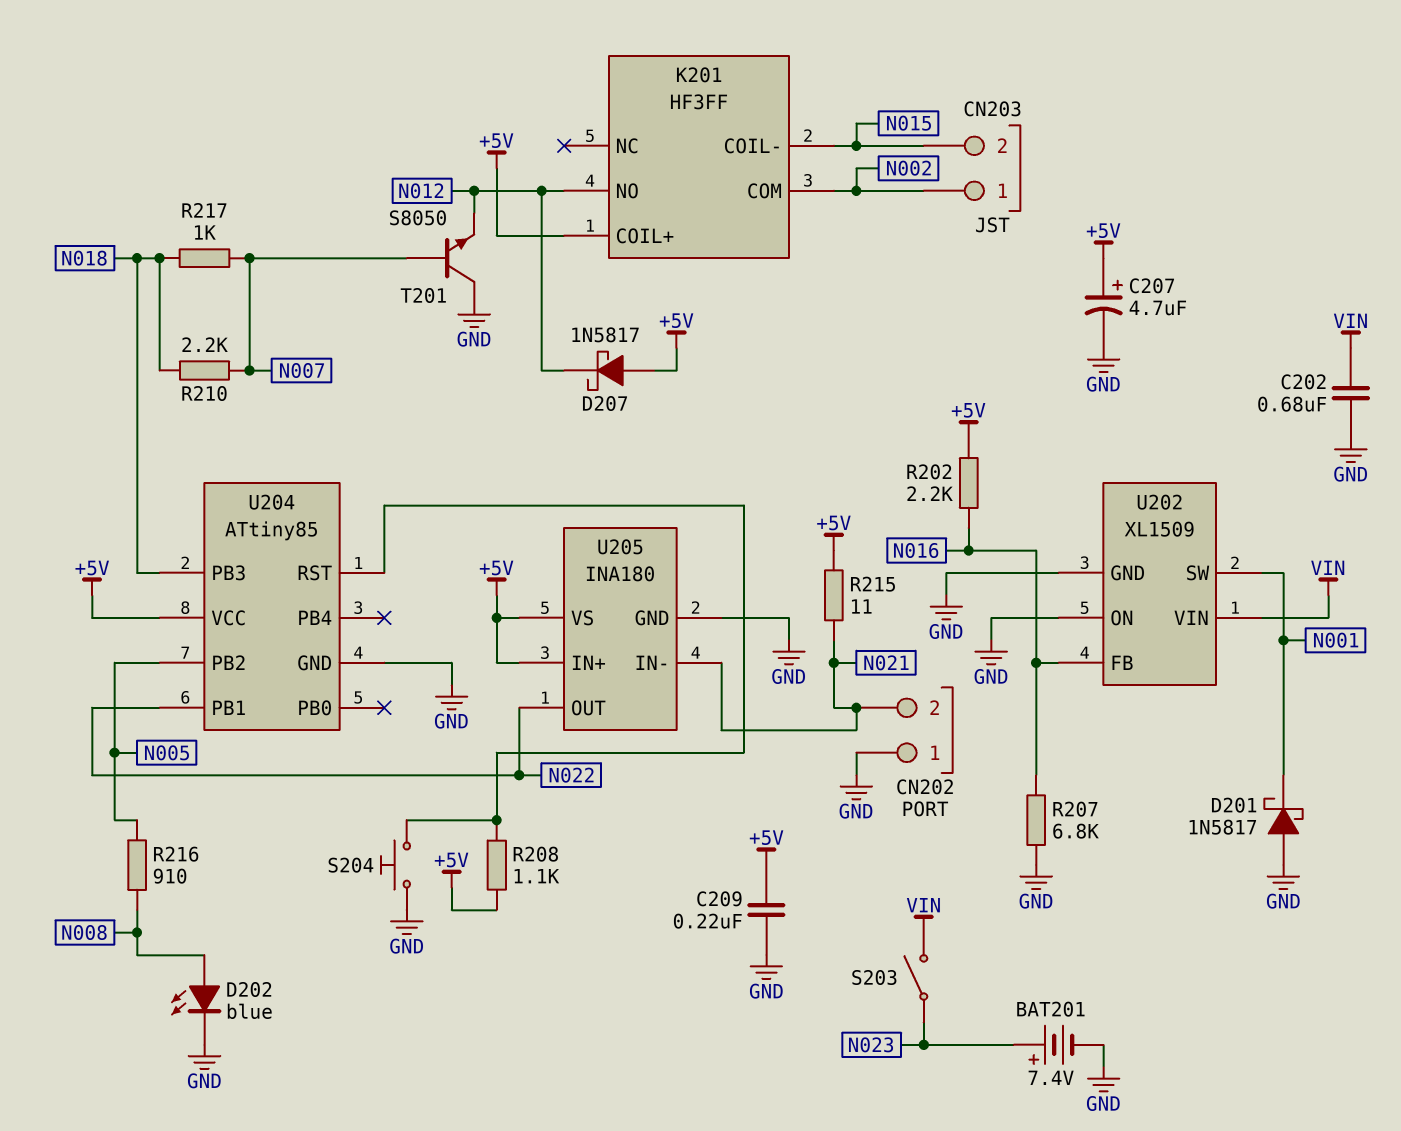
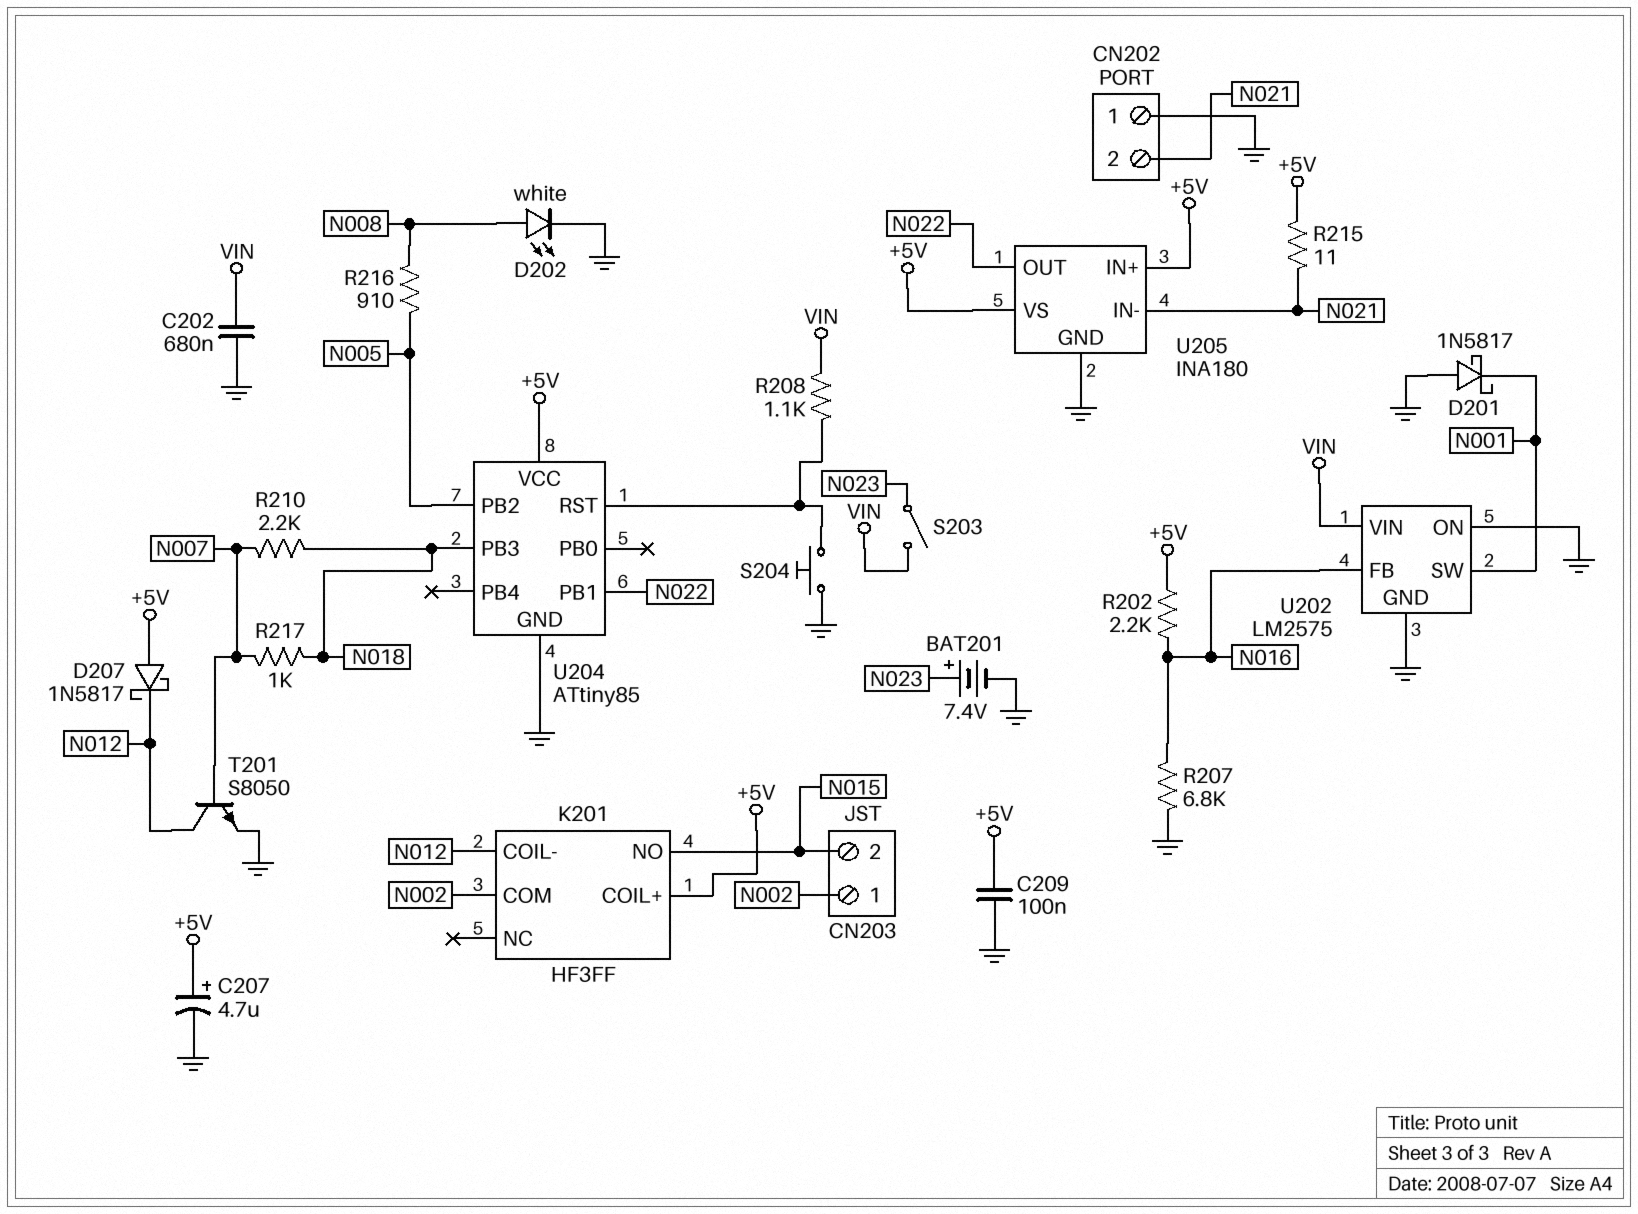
C209: 220nF (+5V, GND) -> 100nF (+5V, GND)
D202: LED blue (A N008, K GND) -> LED white (A N008, K GND)
K201 pin COIL-: N015 -> N012
K201 pin NO: N012 -> N015
R208: 1.1k (+5V, U204/RST) -> 1.1k (U204/RST, VIN)
T201: NPN S8050 (B N007, C GND, E N012) -> NPN S8050 (B N007, C N012, E GND)
U202: XL1509 -> LM2575

